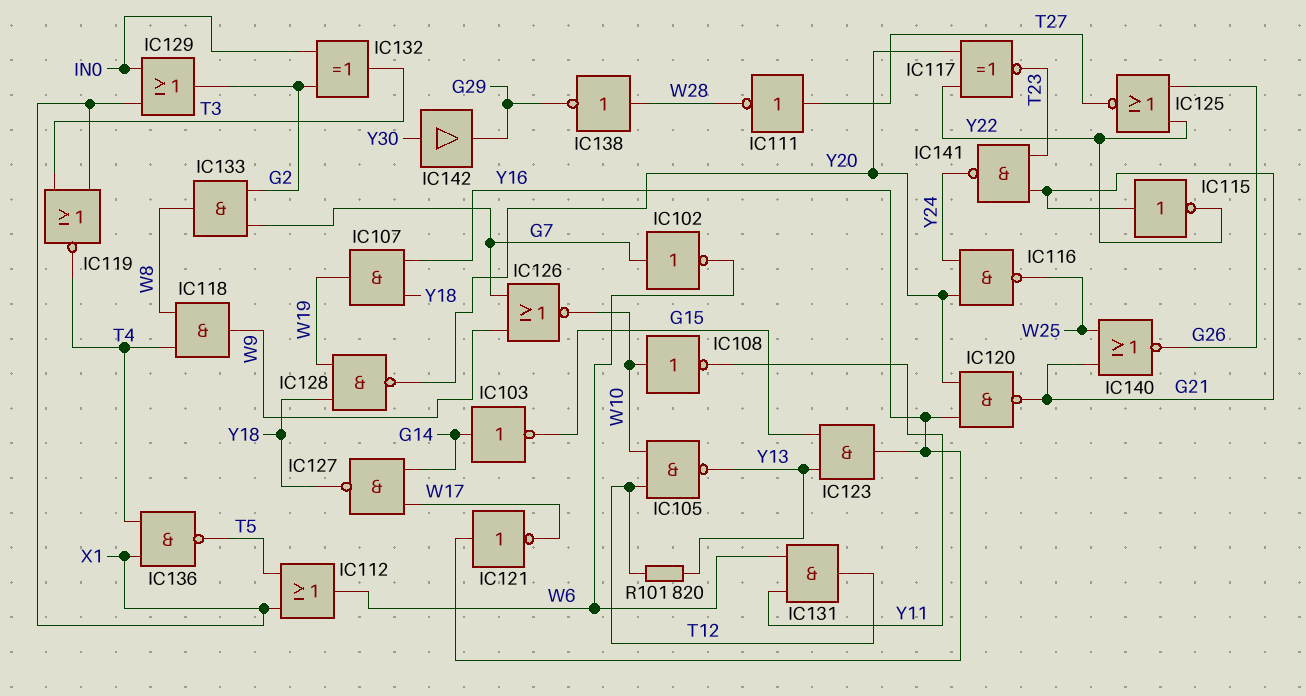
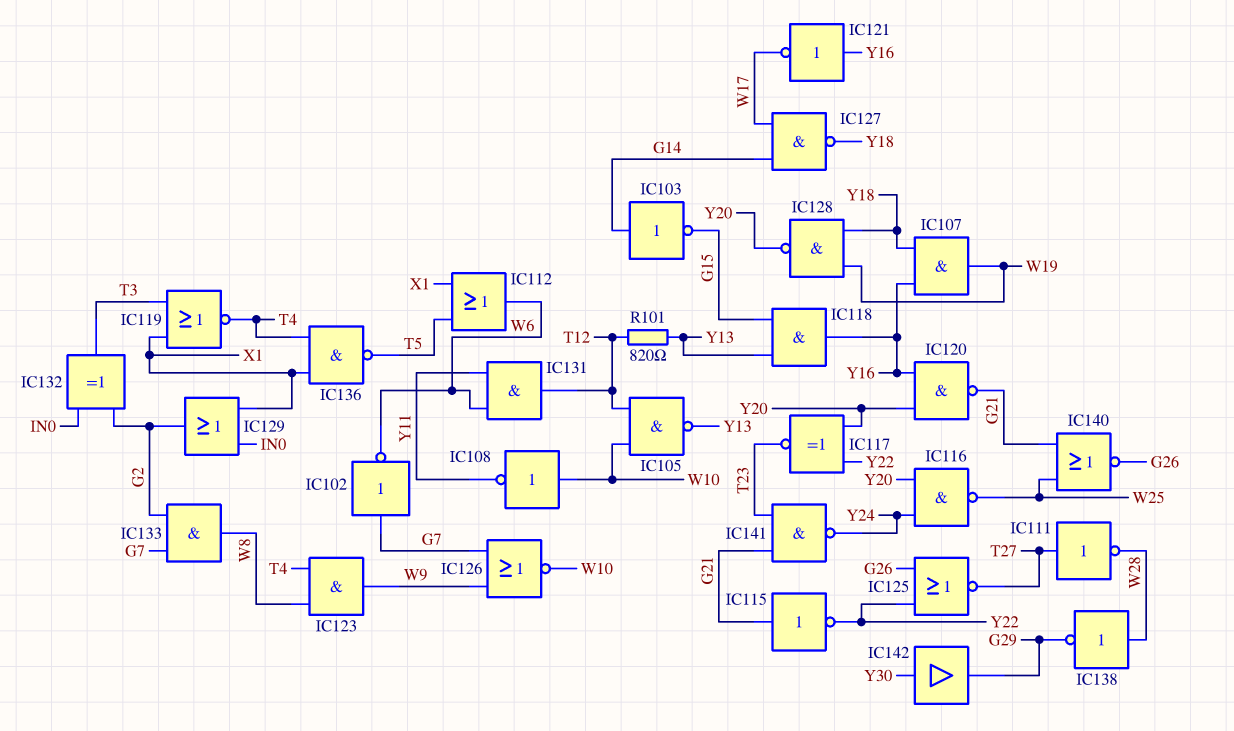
IC118: AND (in T4, in W8, out W9) -> AND (in G15, in Y13, out Y16)
IC123: AND (in G15, in Y13, out Y16) -> AND (in T4, in W8, out W9)

